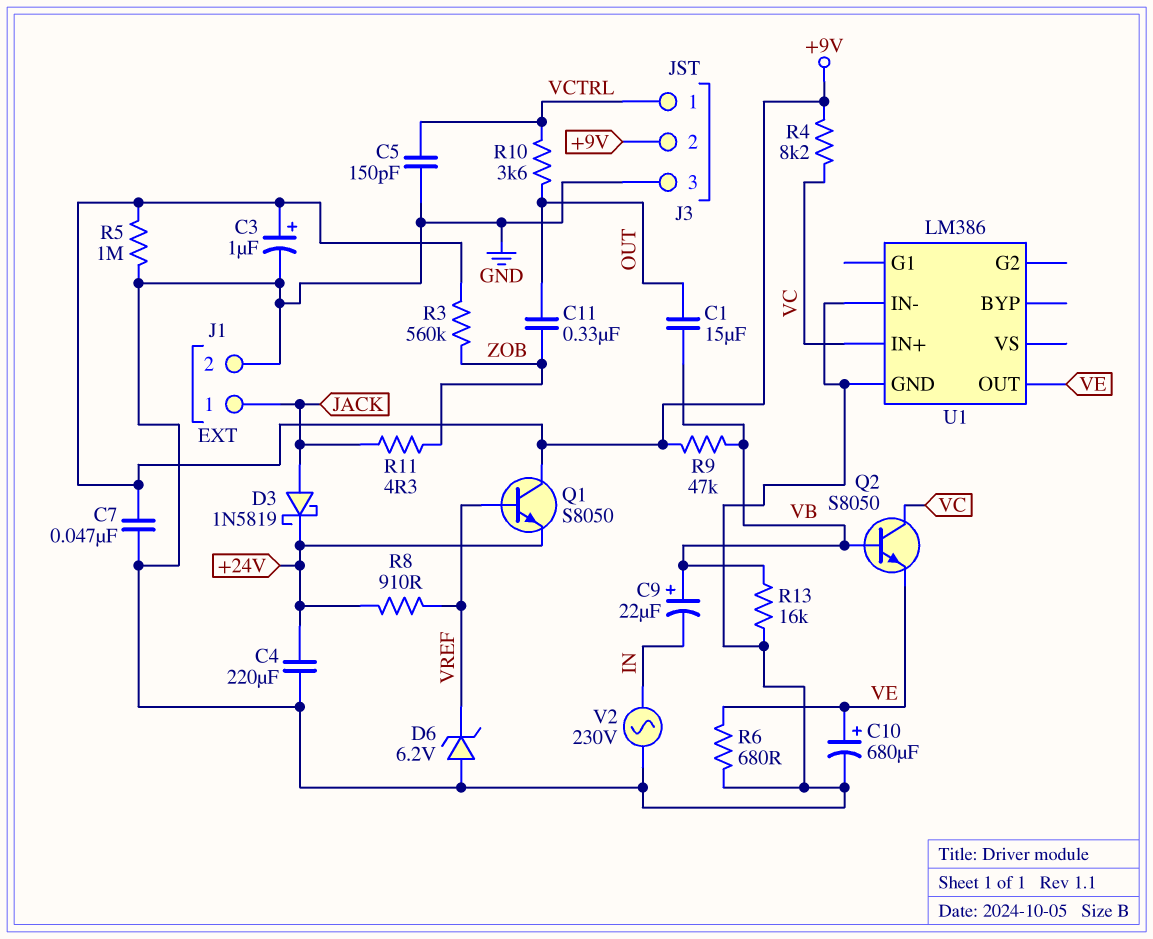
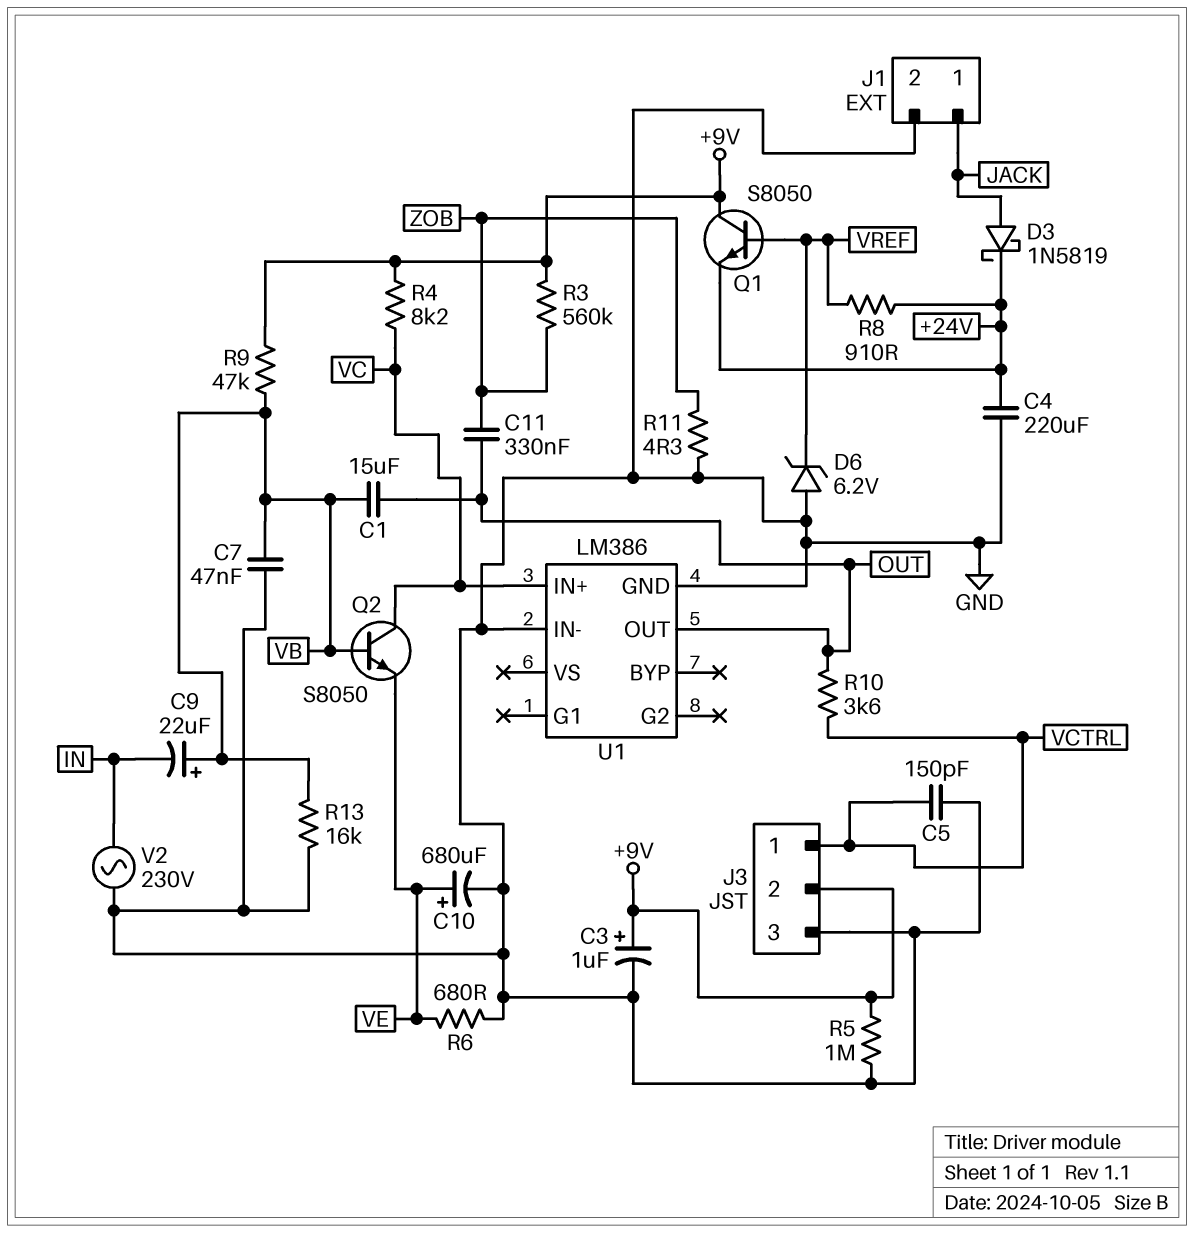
C7: 47nF (+9V, GND) -> 47nF (GND, VB)
R11: 4.3 (JACK, ZOB) -> 4.3 (GND, ZOB)
U1 pin OUT: VE -> OUT

